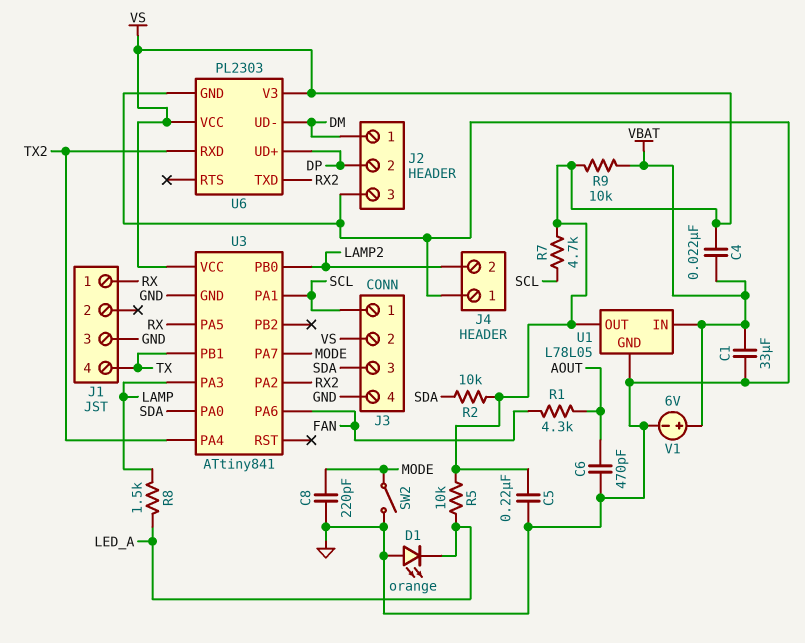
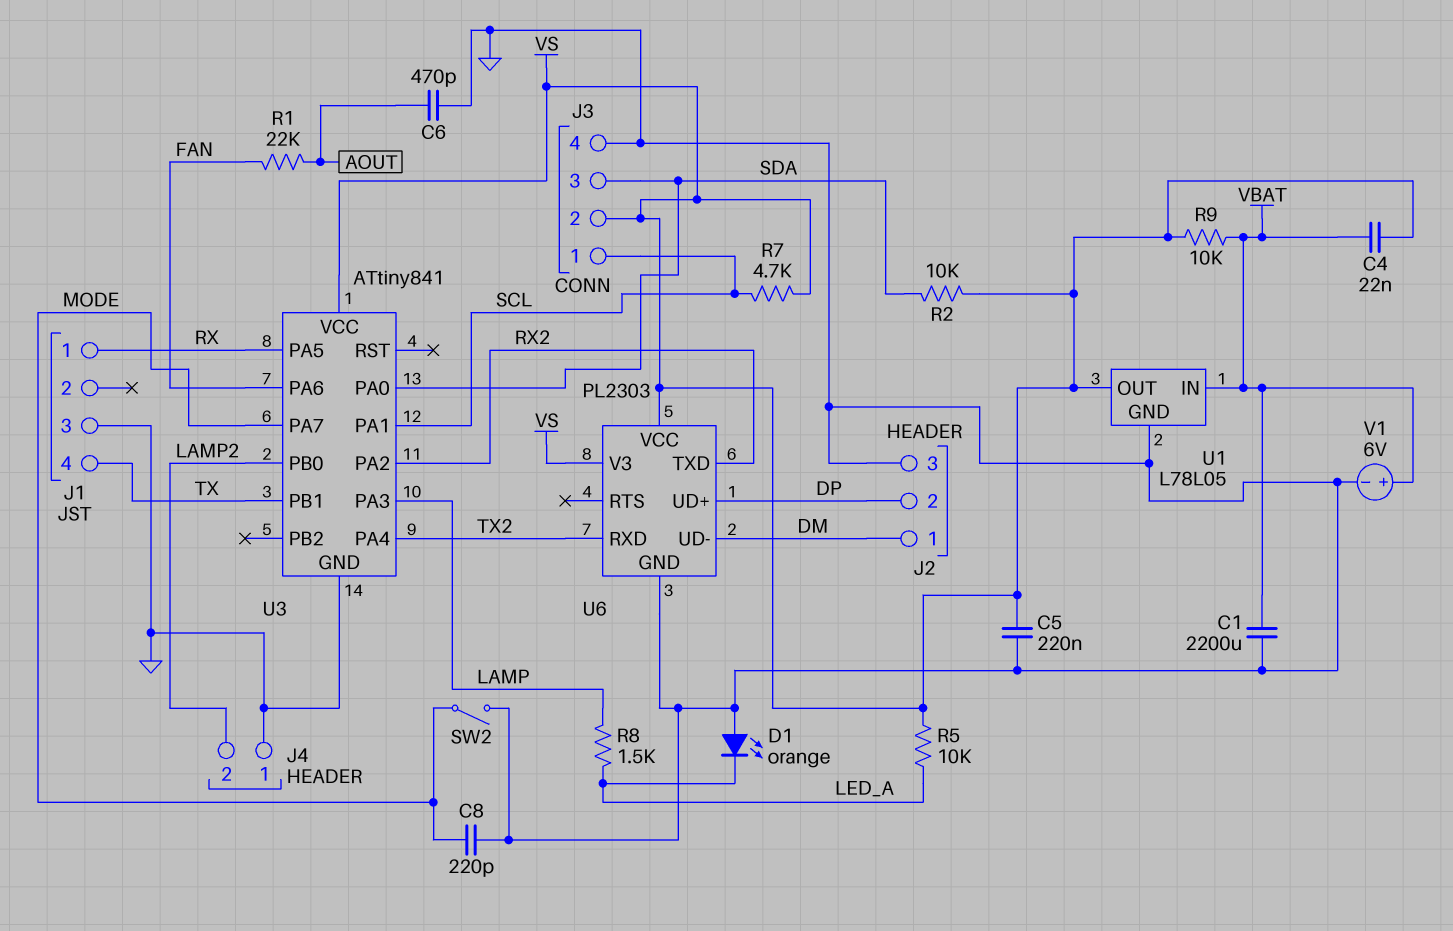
C1: 33uF (GND, VBAT) -> 2200uF (GND, VBAT)
R1: 4.3k (AOUT, FAN) -> 22k (AOUT, FAN)

